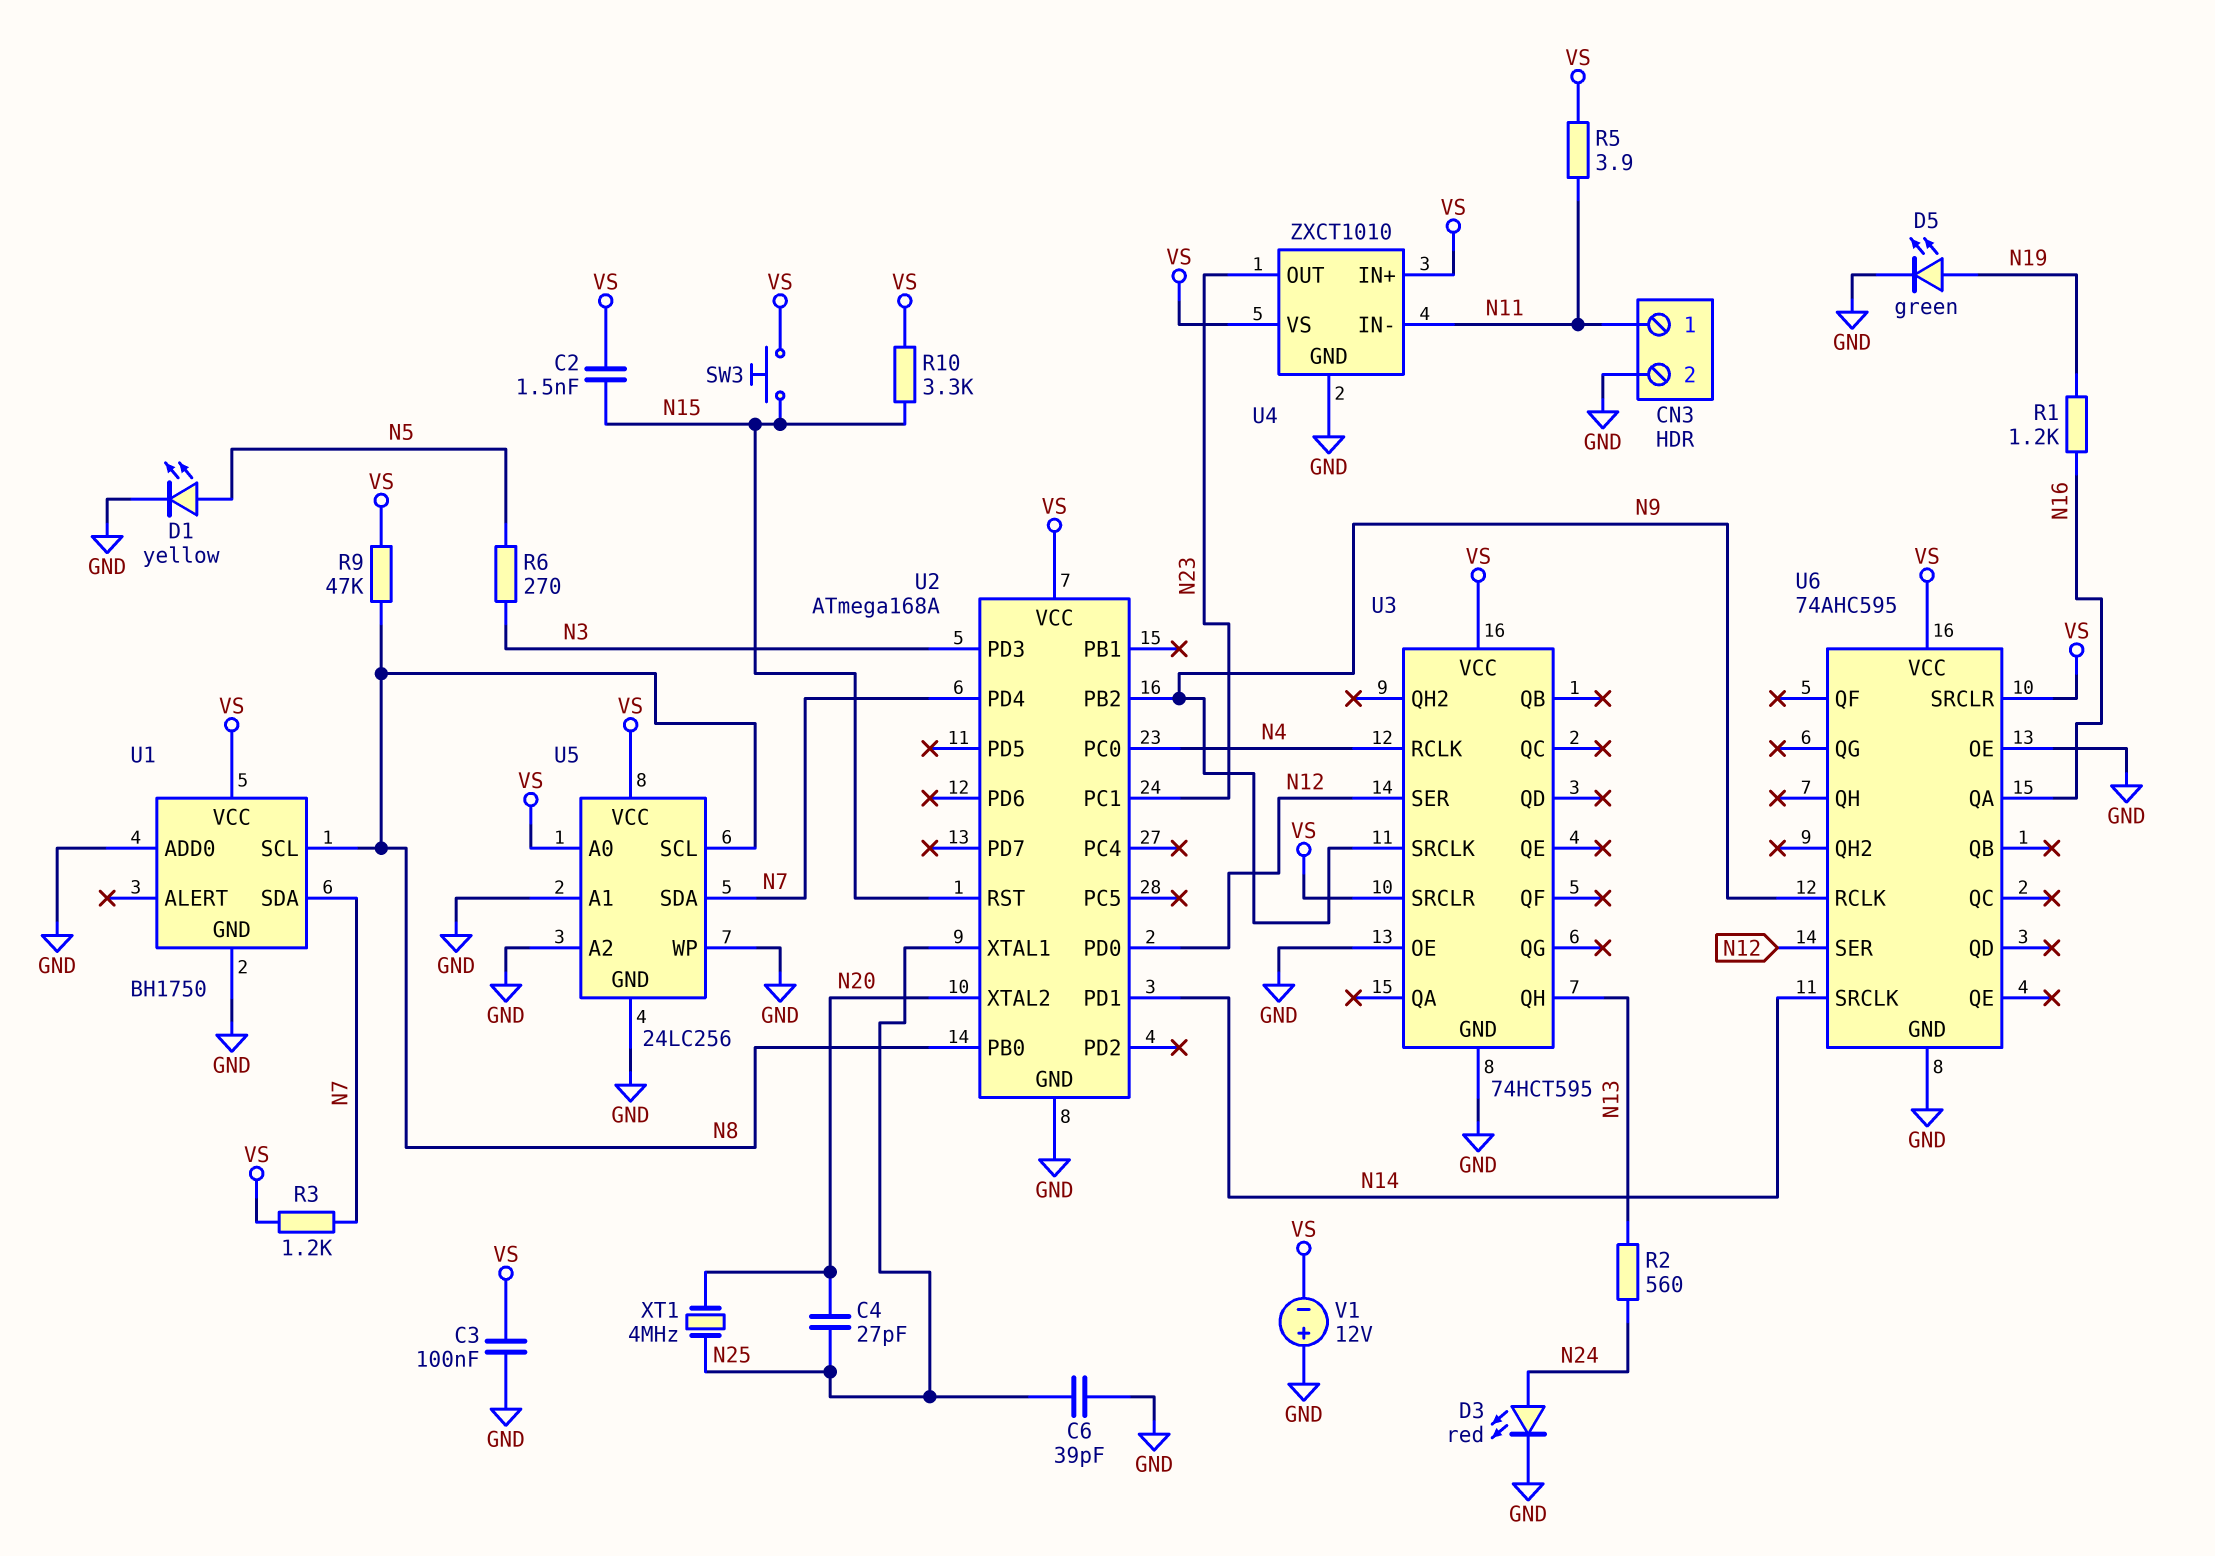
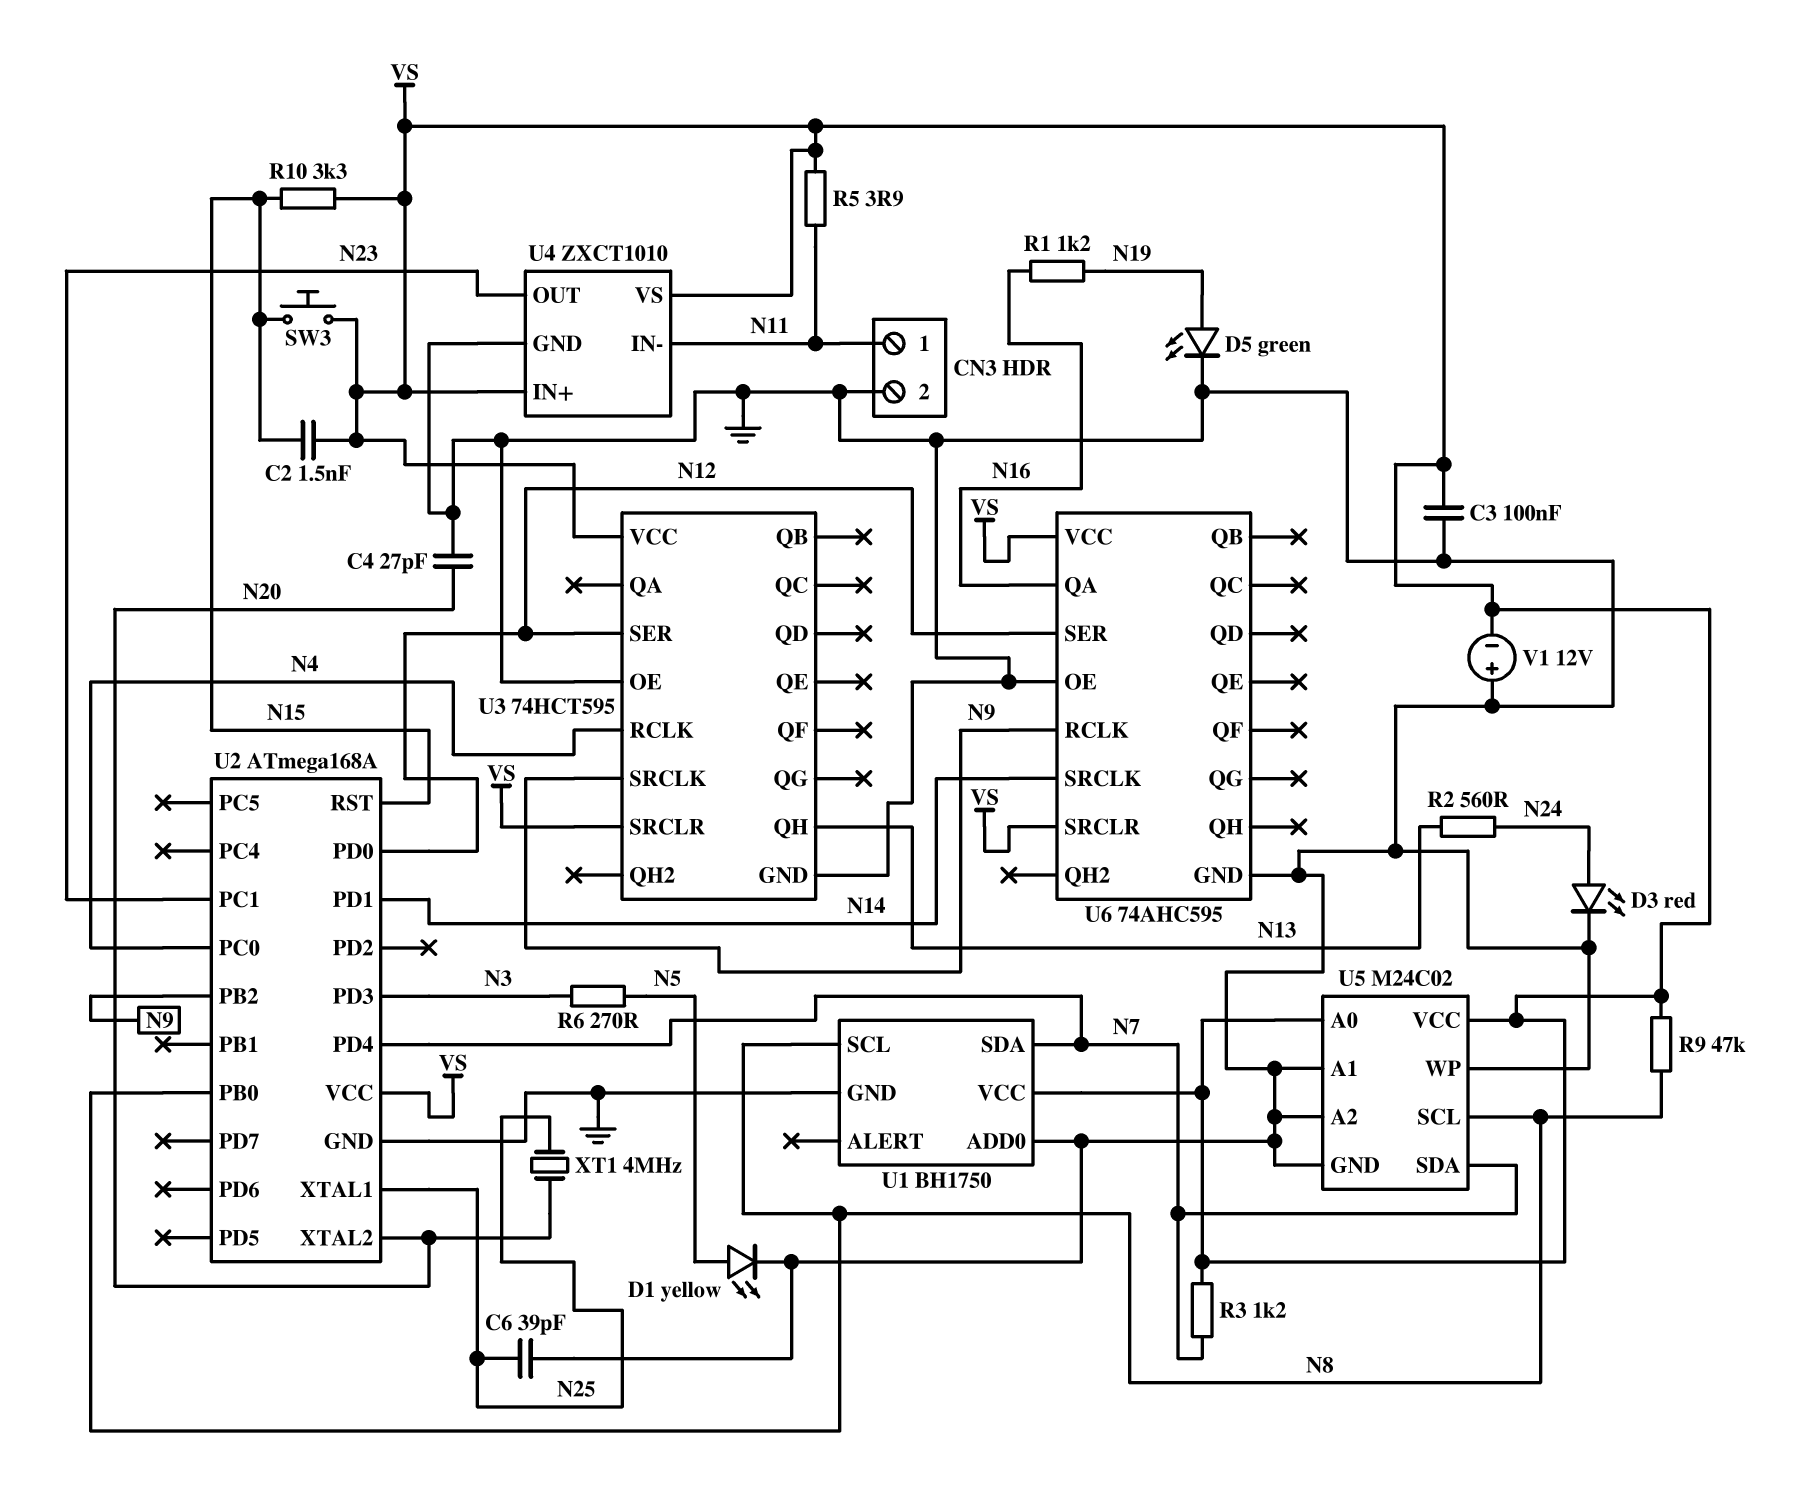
C4: 27pF (N20, N25) -> 27pF (GND, N20)
U5: 24LC256 -> M24C02

